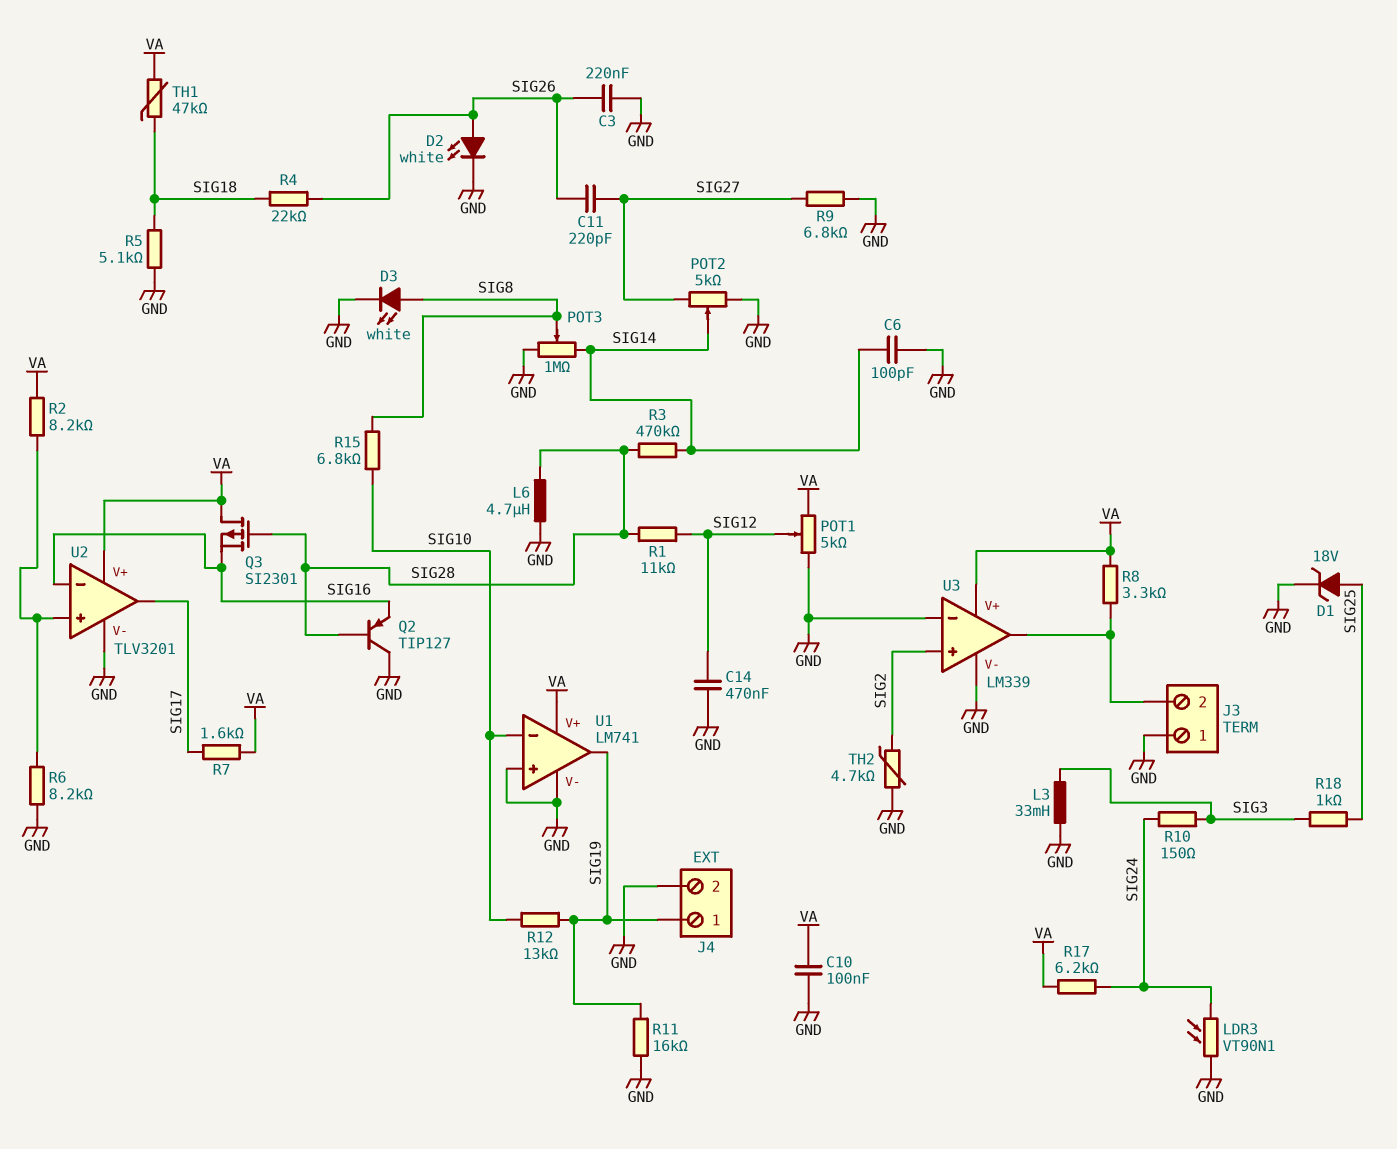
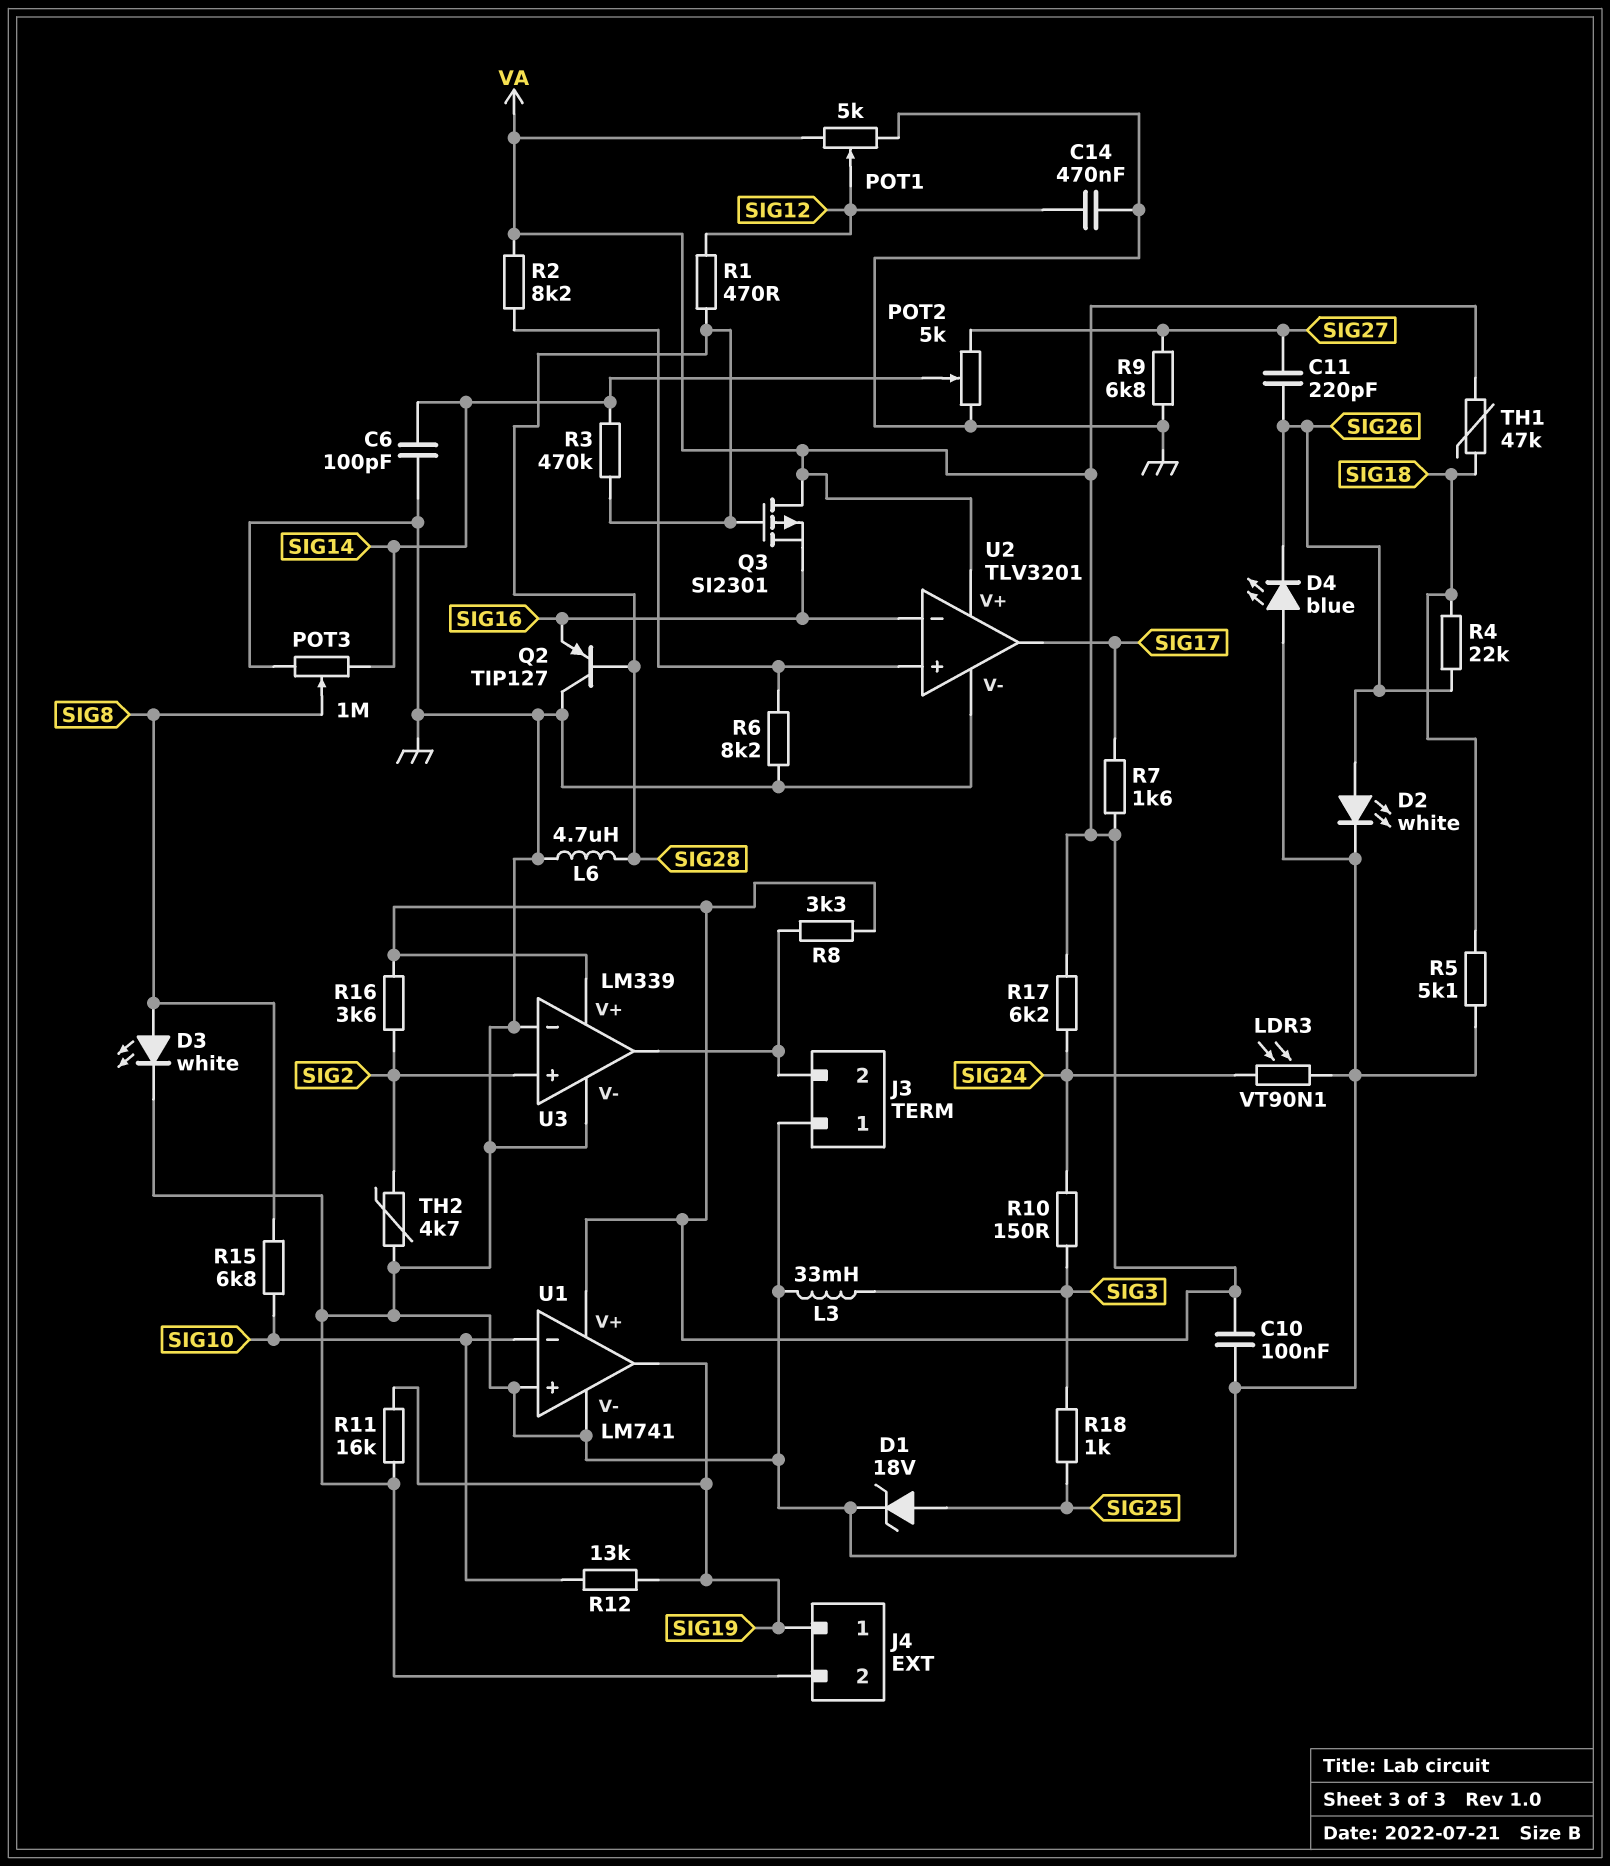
C3: 220nF (GND, SIG26) -> none
D4: none -> LED blue (A GND, K SIG26)
R1: 11k (SIG12, SIG28) -> 470 (SIG12, SIG28)
R16: none -> 3.6k (SIG2, VA)

